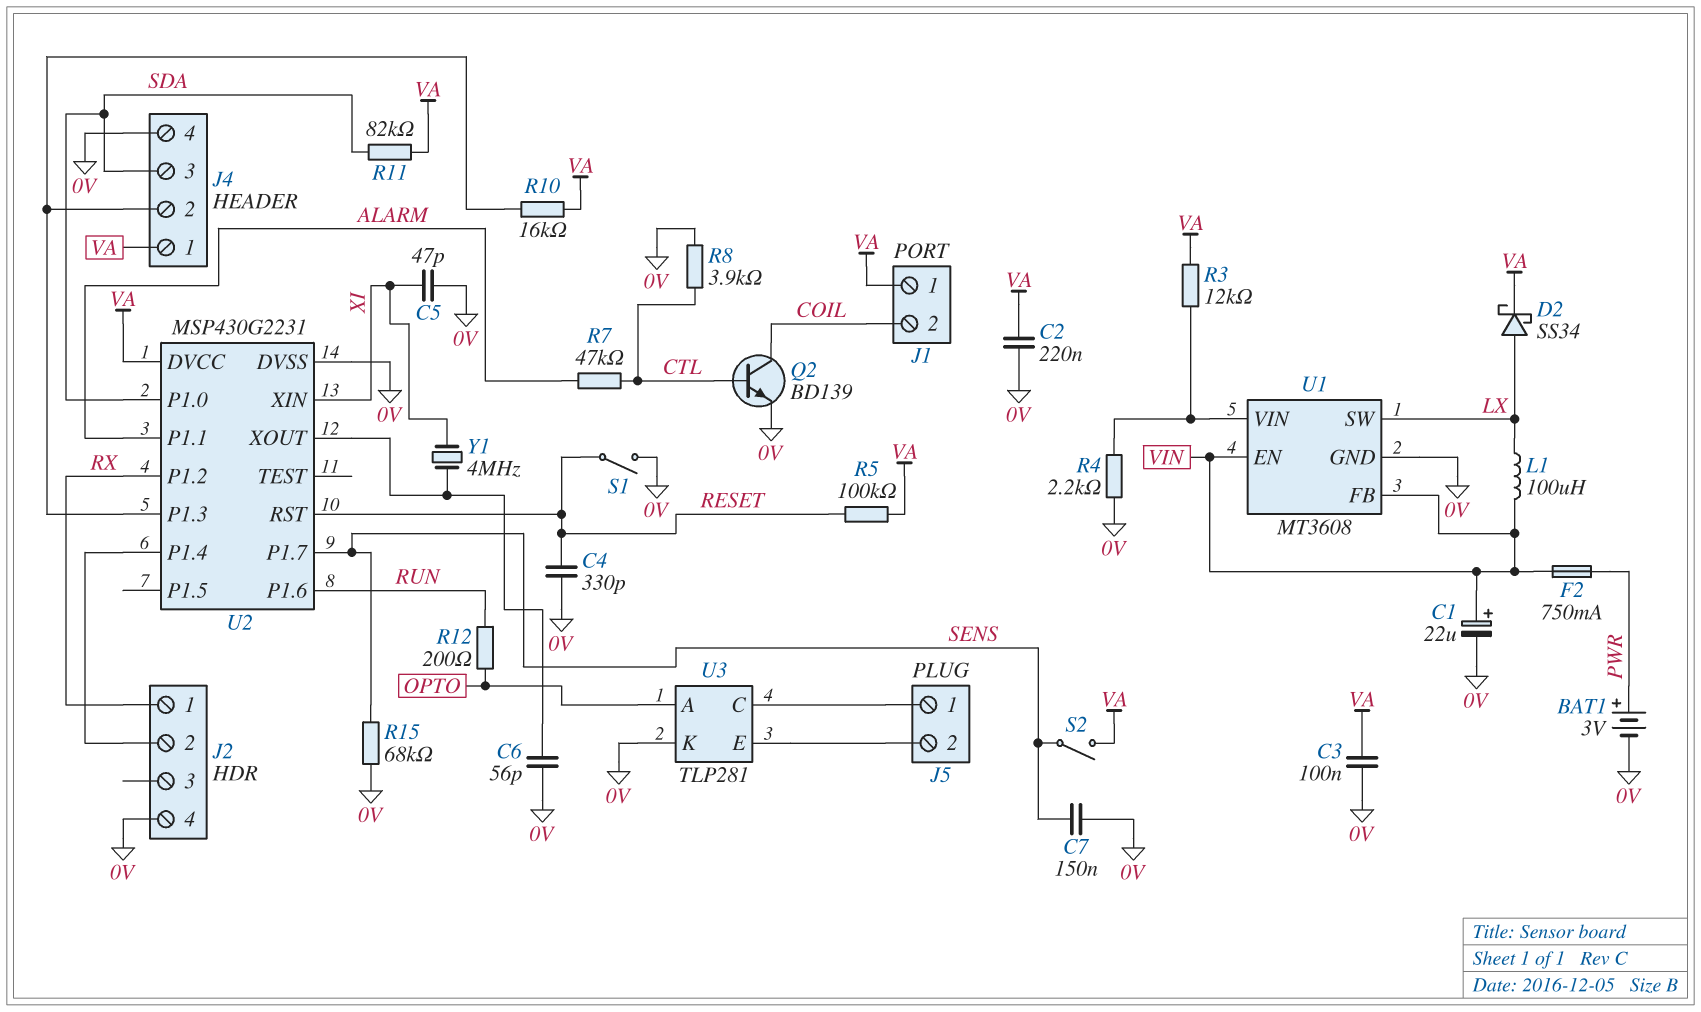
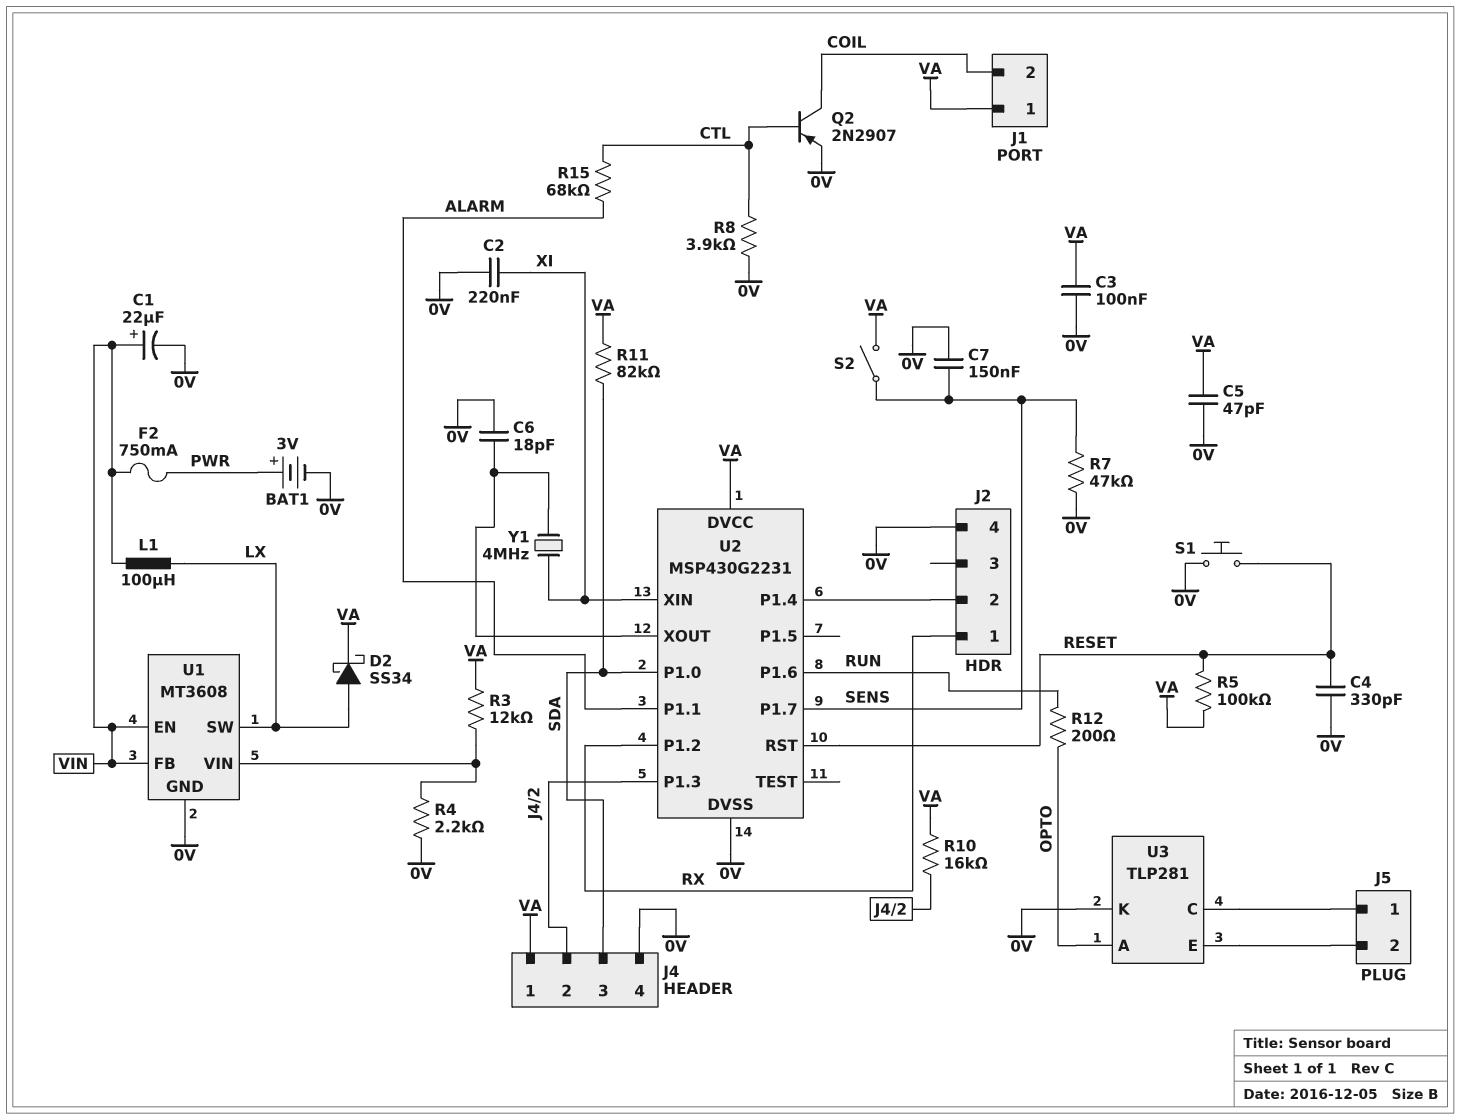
C2: 220nF (0V, VA) -> 220nF (0V, XI)
C5: 47pF (0V, XI) -> 47pF (0V, VA)
C6: 56pF (0V, U2/XOUT) -> 18pF (0V, U2/XOUT)
Q2: NPN BD139 (B CTL, C COIL, E 0V) -> PNP 2N2907 (B CTL, C COIL, E 0V)
R7: 47k (ALARM, CTL) -> 47k (0V, SENS)
R15: 68k (0V, SENS) -> 68k (ALARM, CTL)
S1: switch (0V, RESET) -> button (0V, RESET)

